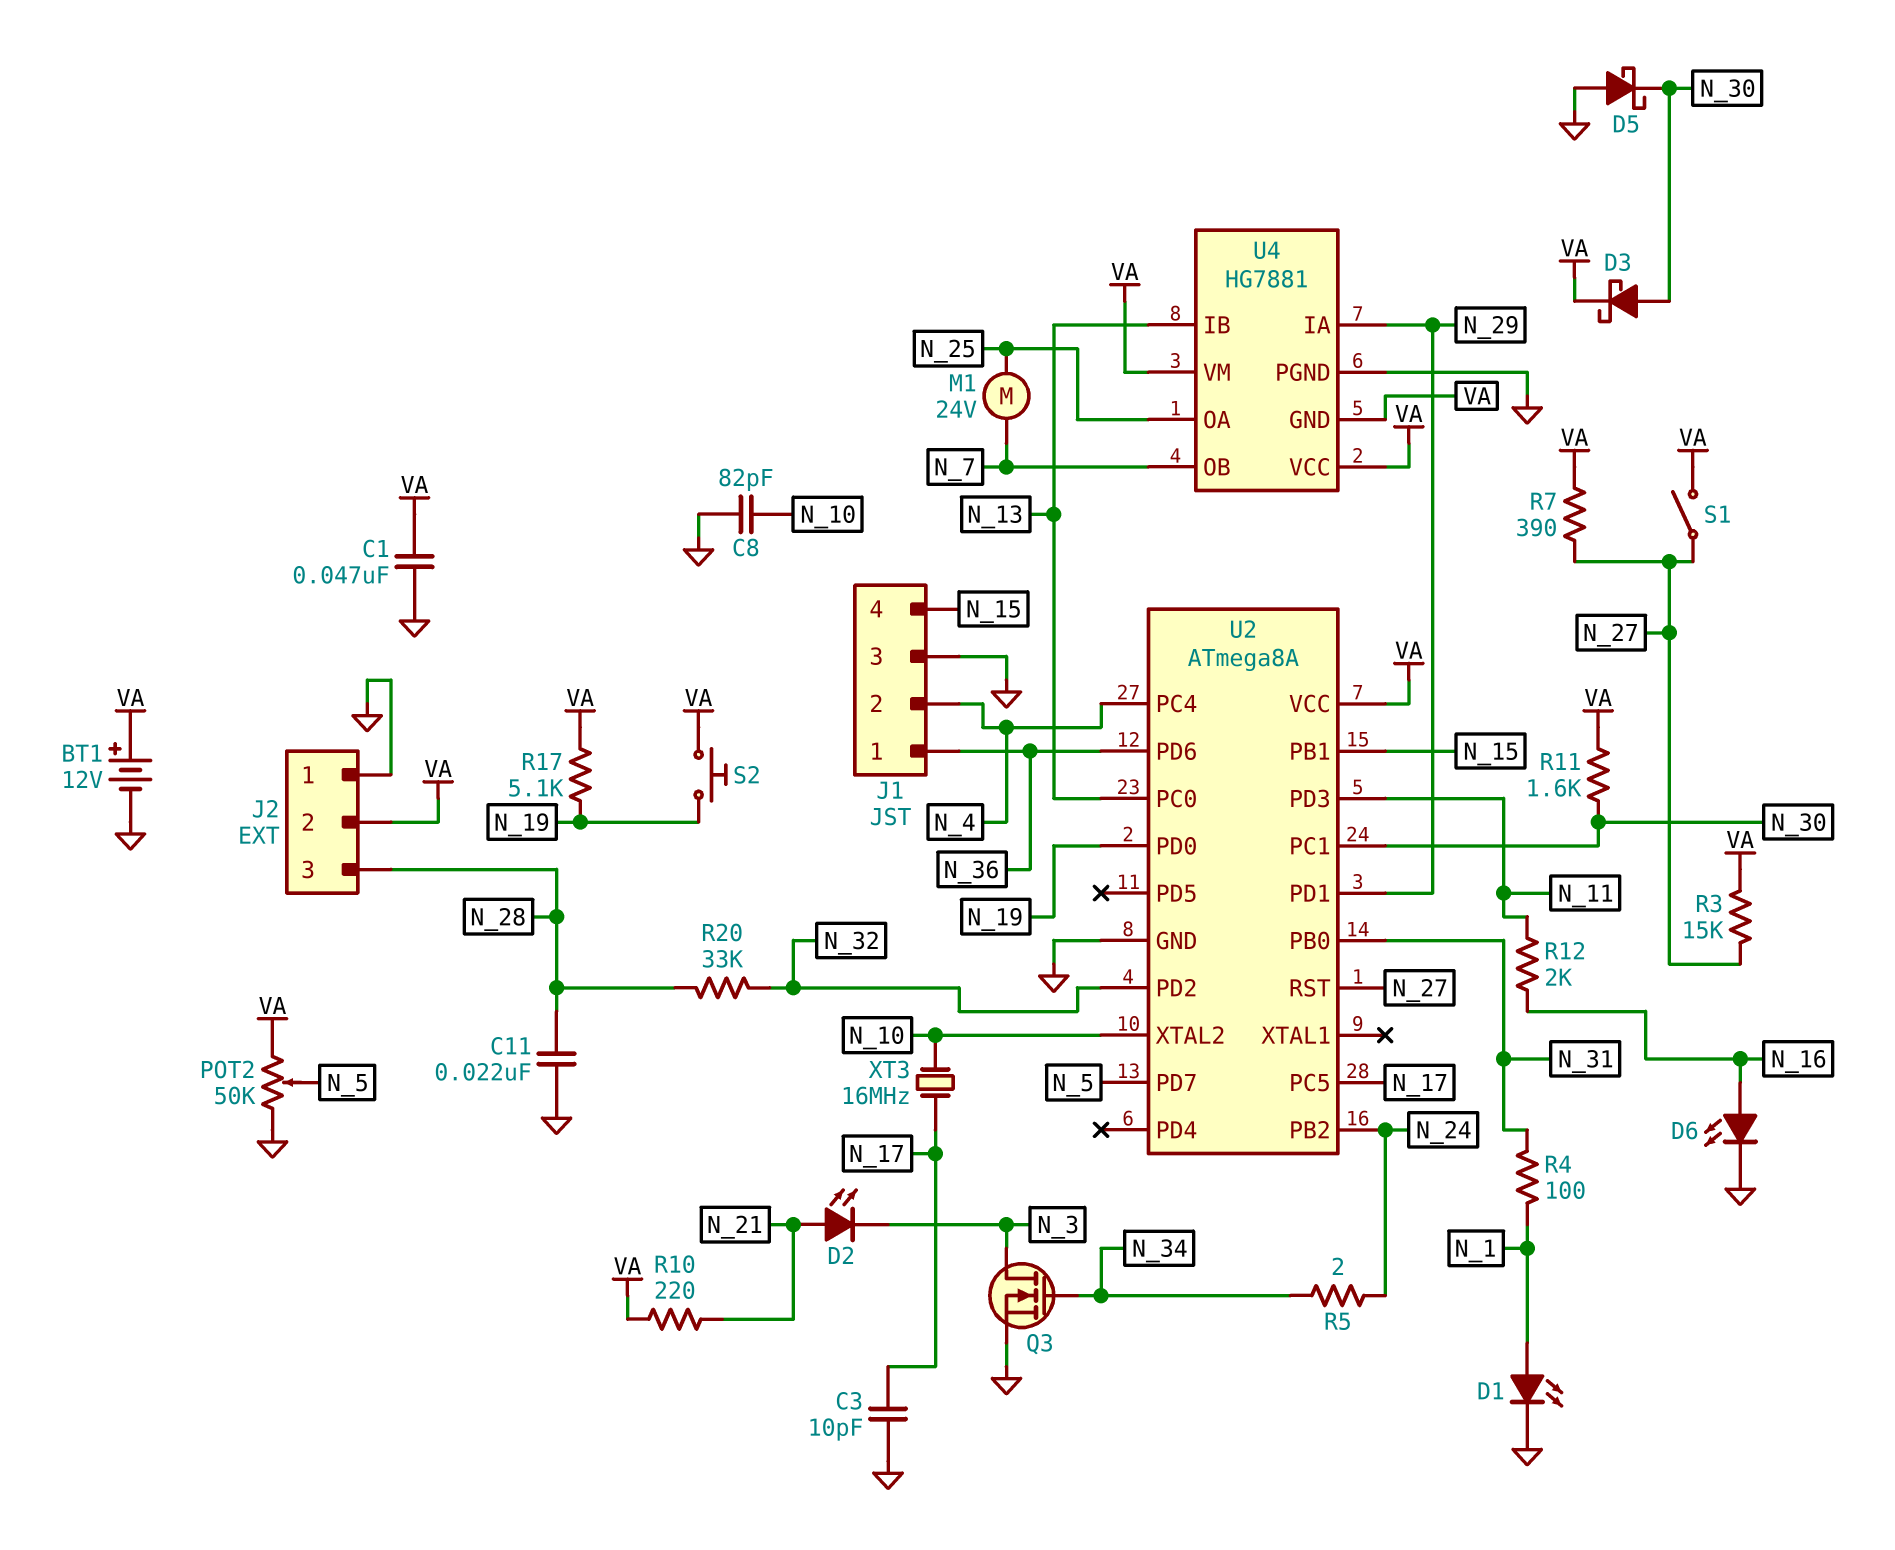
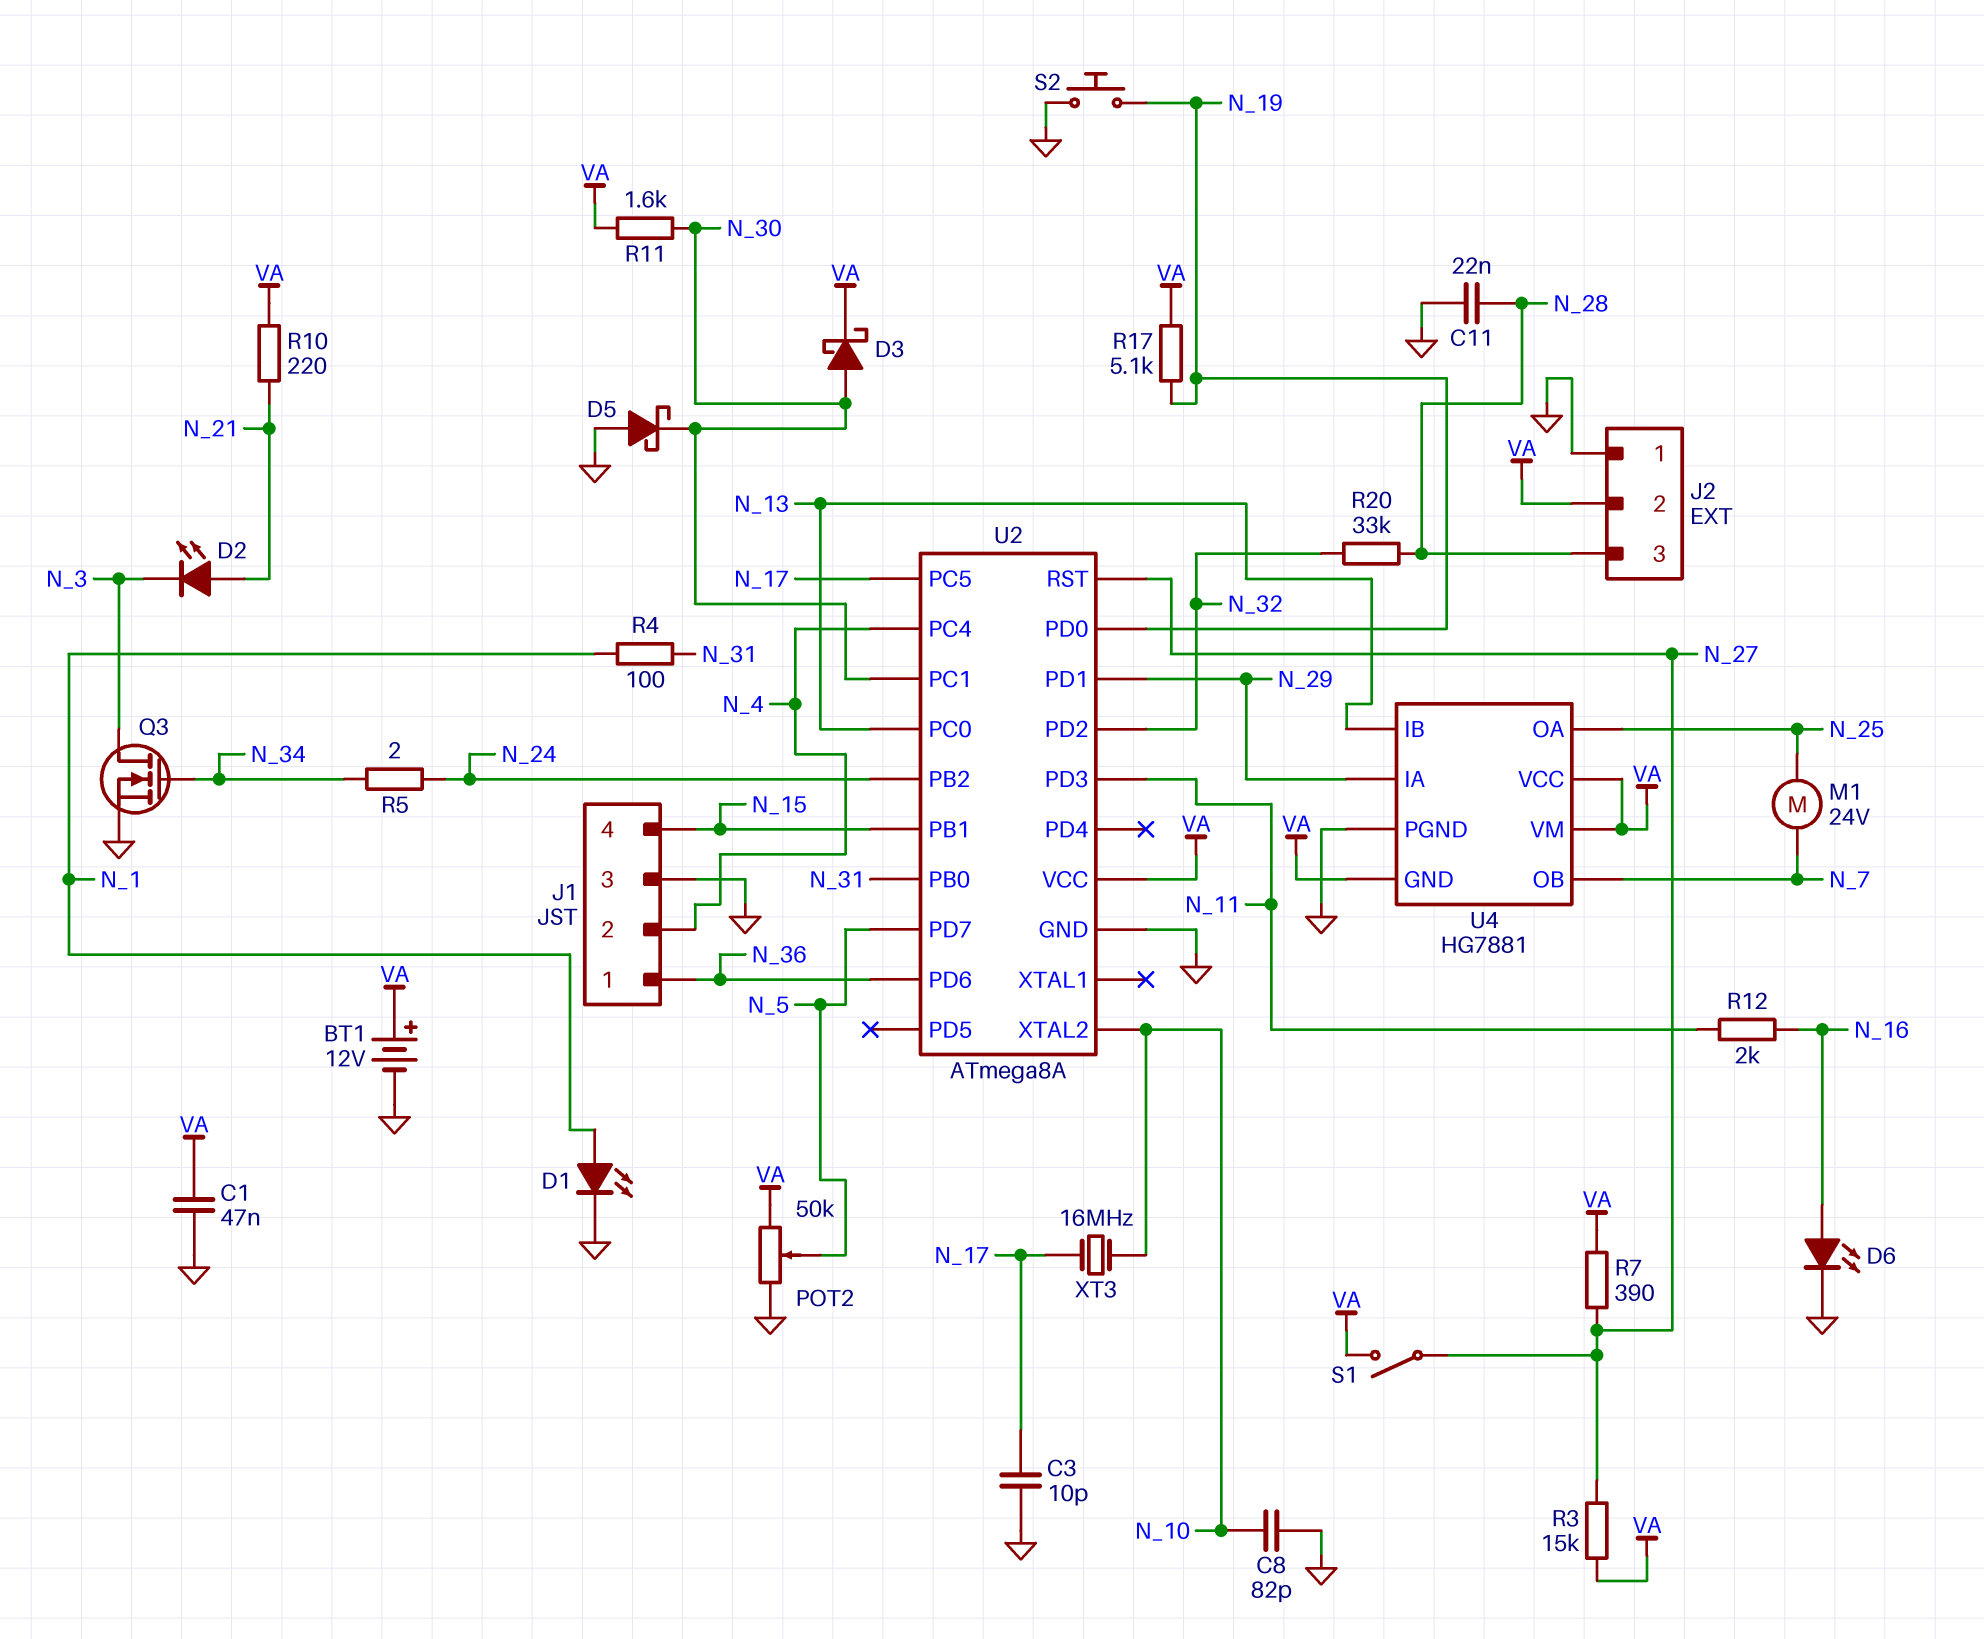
S2: button (N_19, VA) -> button (GND, N_19)

